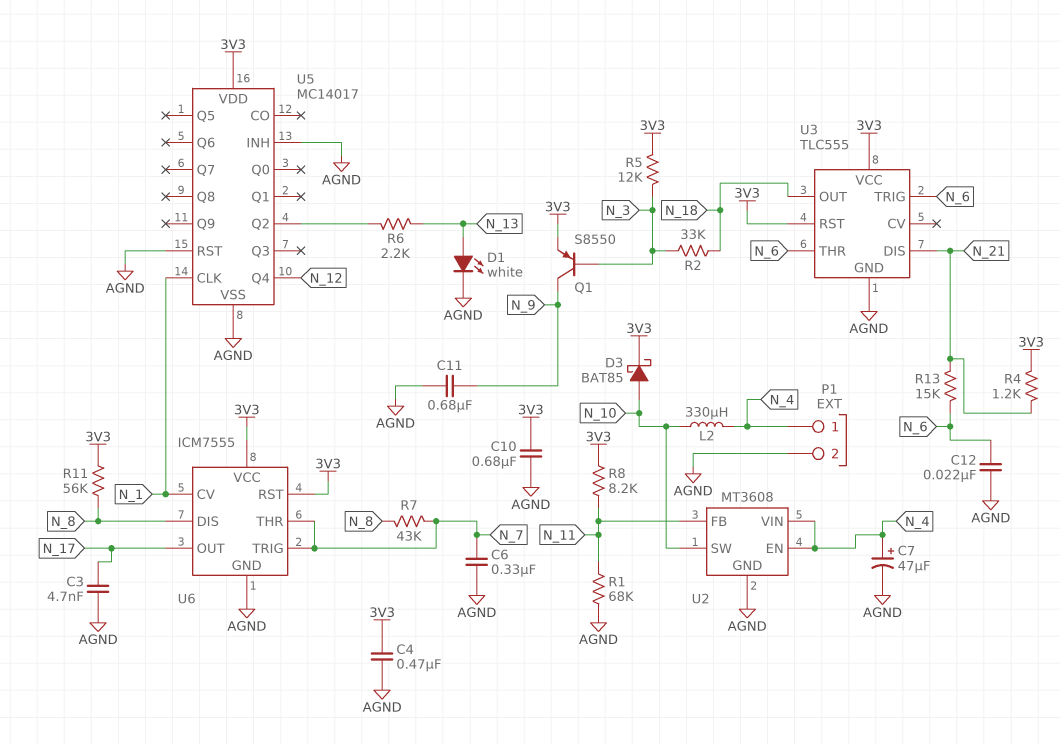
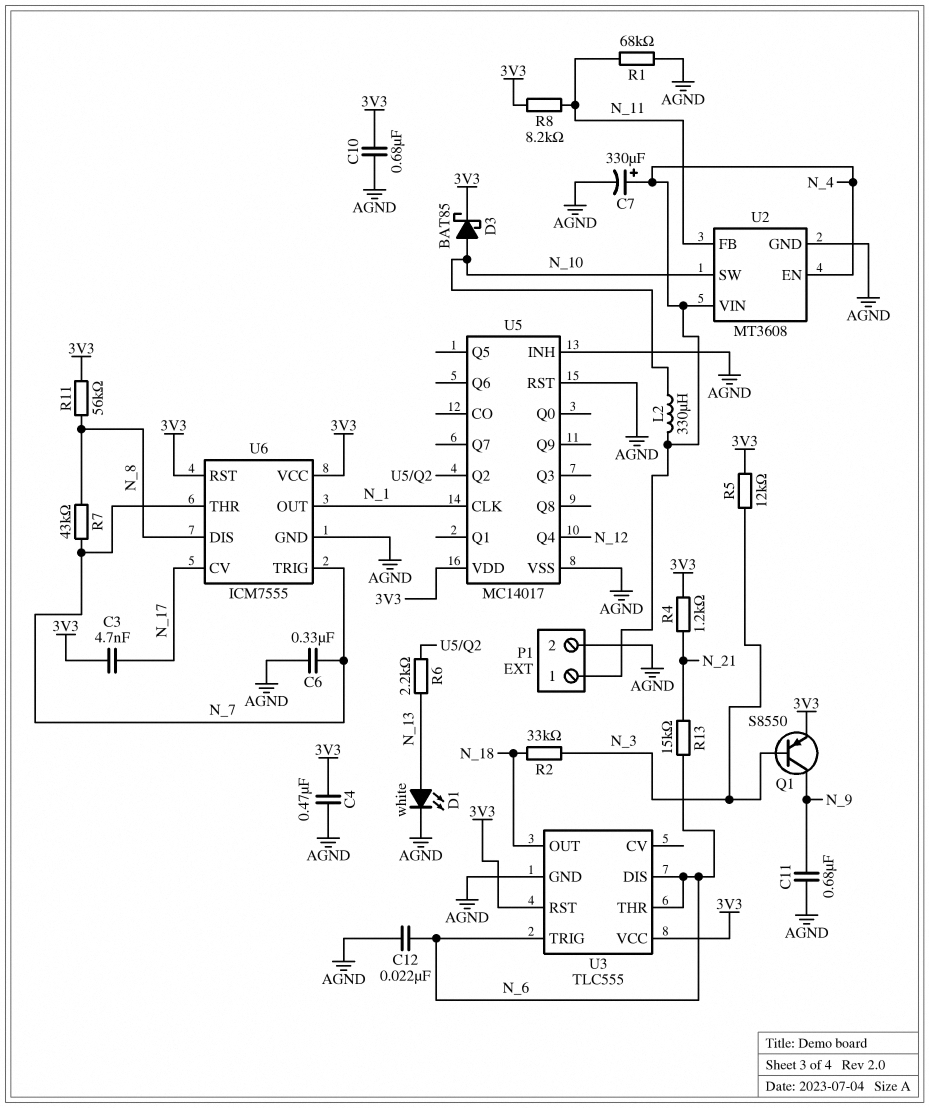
C3: 4.7nF (AGND, N_17) -> 4.7nF (3V3, N_17)
C7: 47uF (plus N_4, minus AGND) -> 330uF (plus N_4, minus AGND)
U3 pin DIS: N_21 -> N_6
U6 pin CV: N_1 -> N_17
U6 pin OUT: N_17 -> N_1

